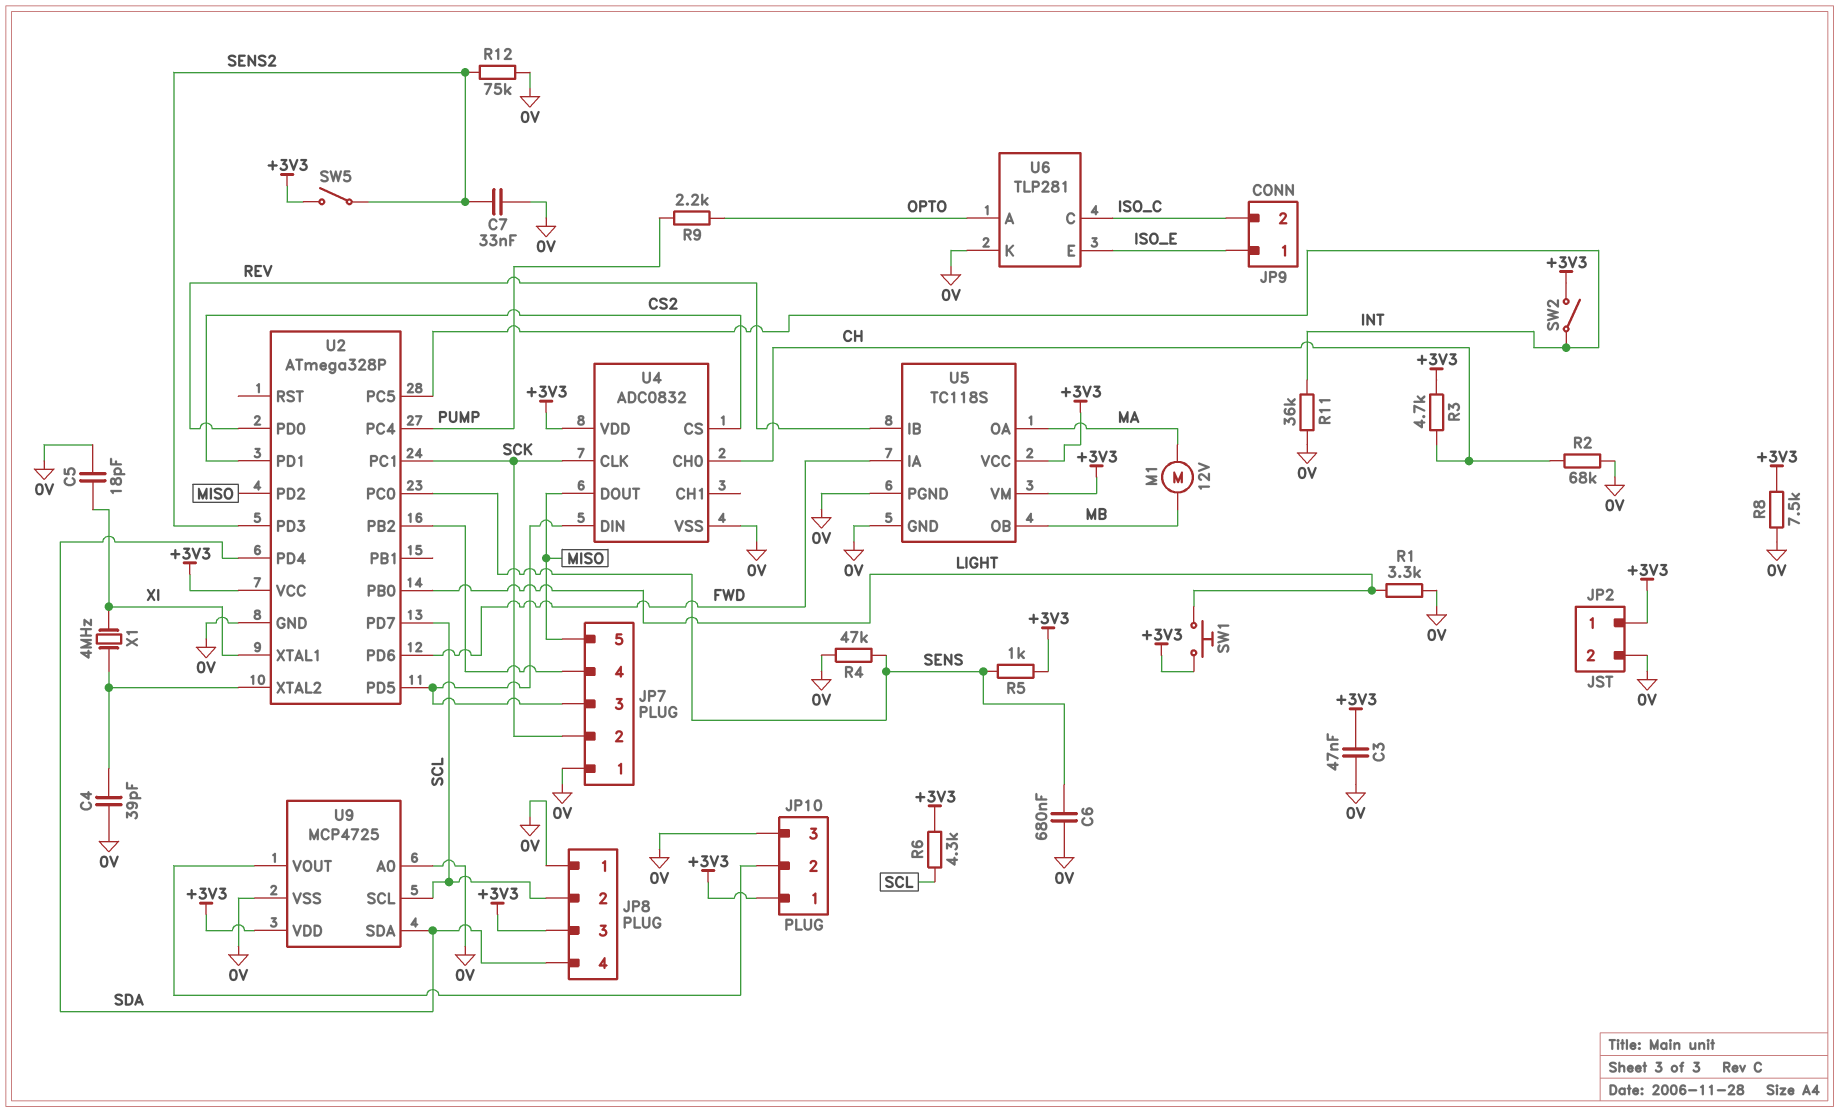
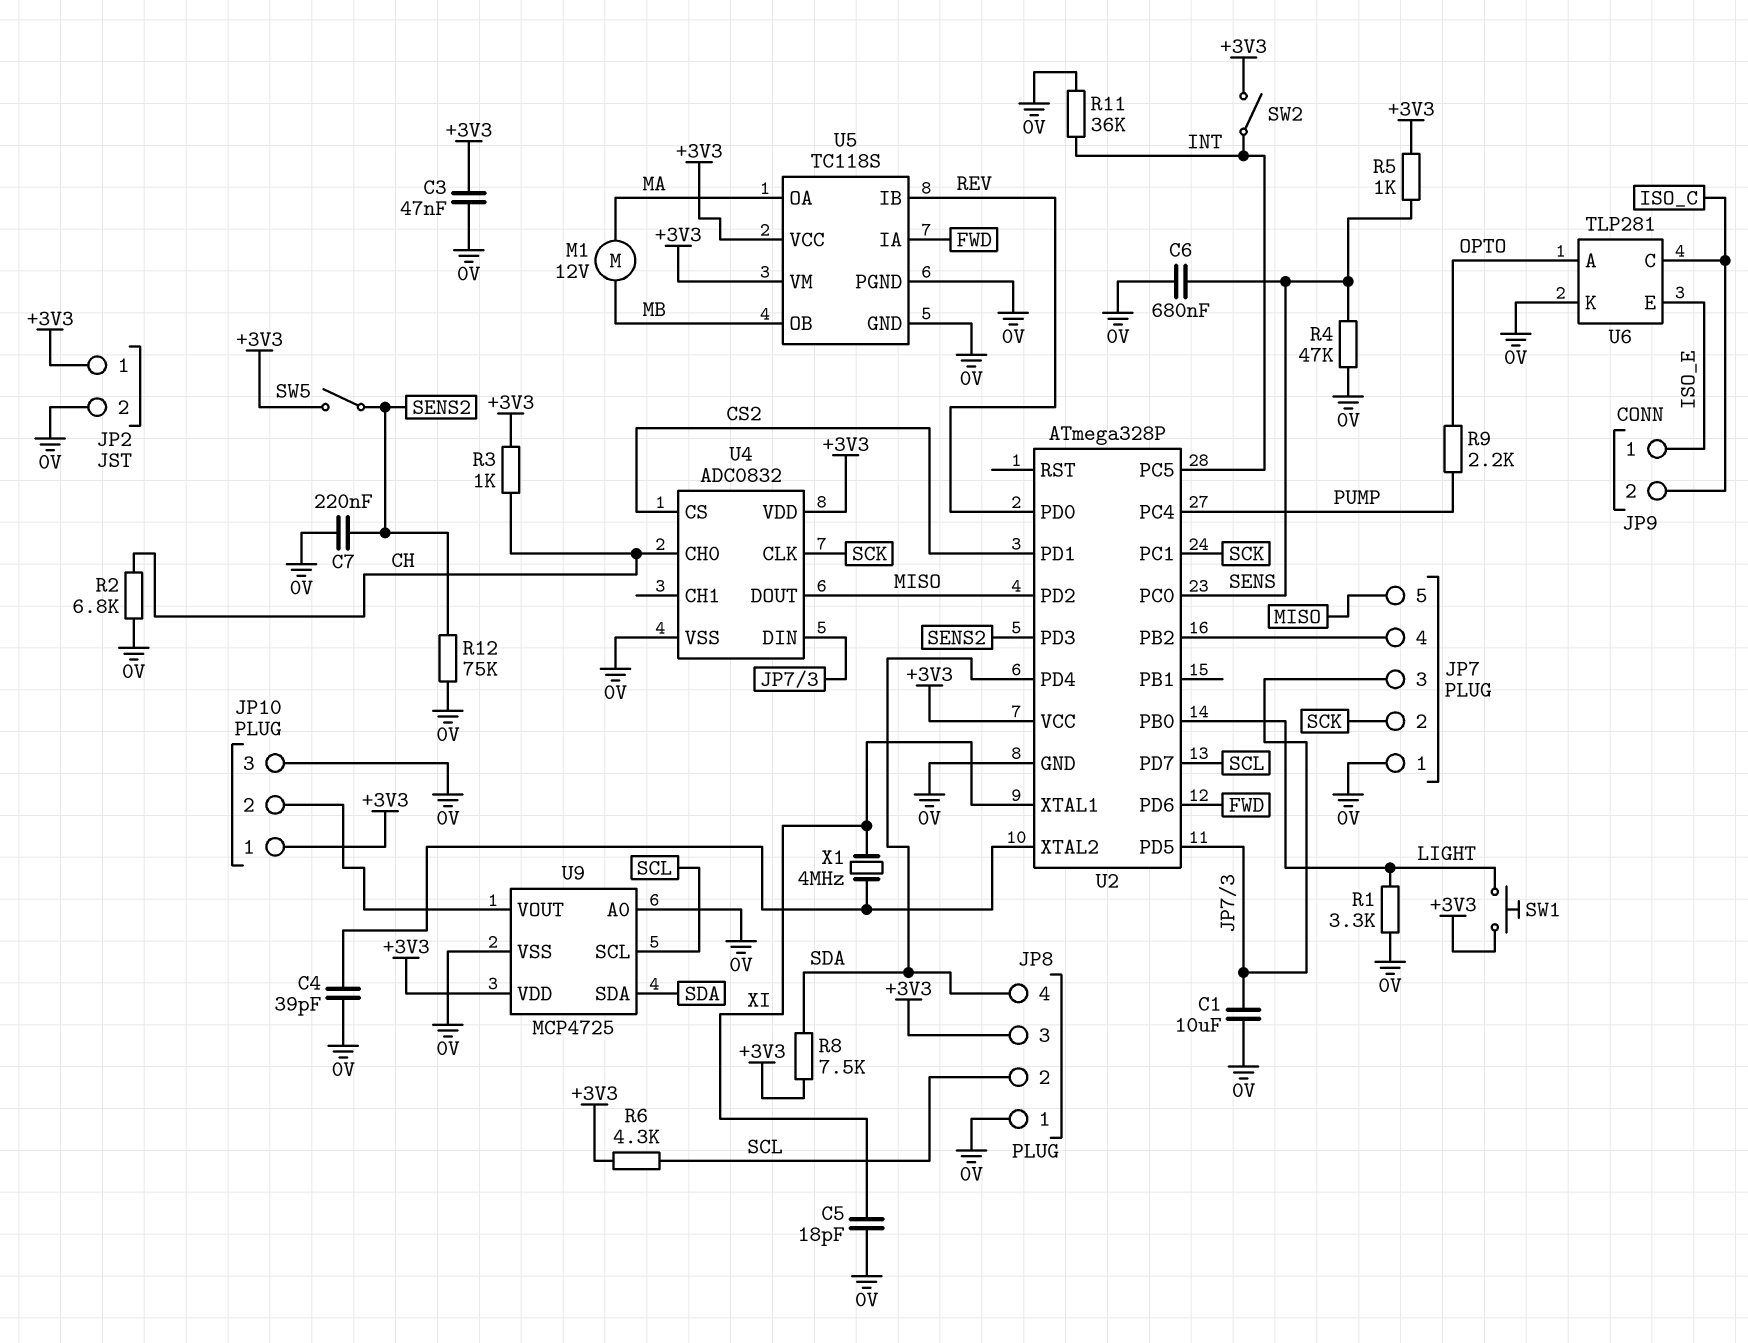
C1: none -> 10uF (0V, JP7/3)
C7: 33nF (0V, SENS2) -> 220nF (0V, SENS2)
R2: 68k (0V, CH) -> 6.8k (0V, CH)
R3: 4.7k (+3V3, CH) -> 1k (+3V3, CH)
R8: 7.5k (+3V3, 0V) -> 7.5k (+3V3, SDA)

